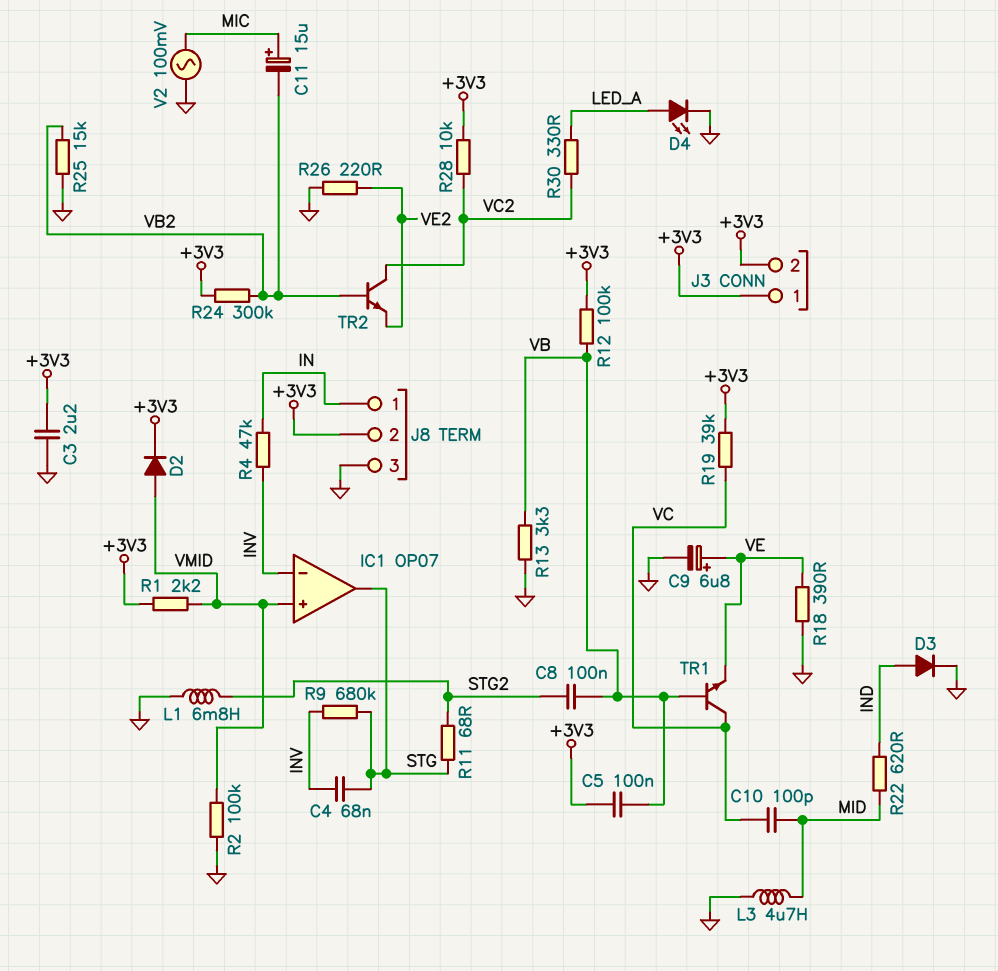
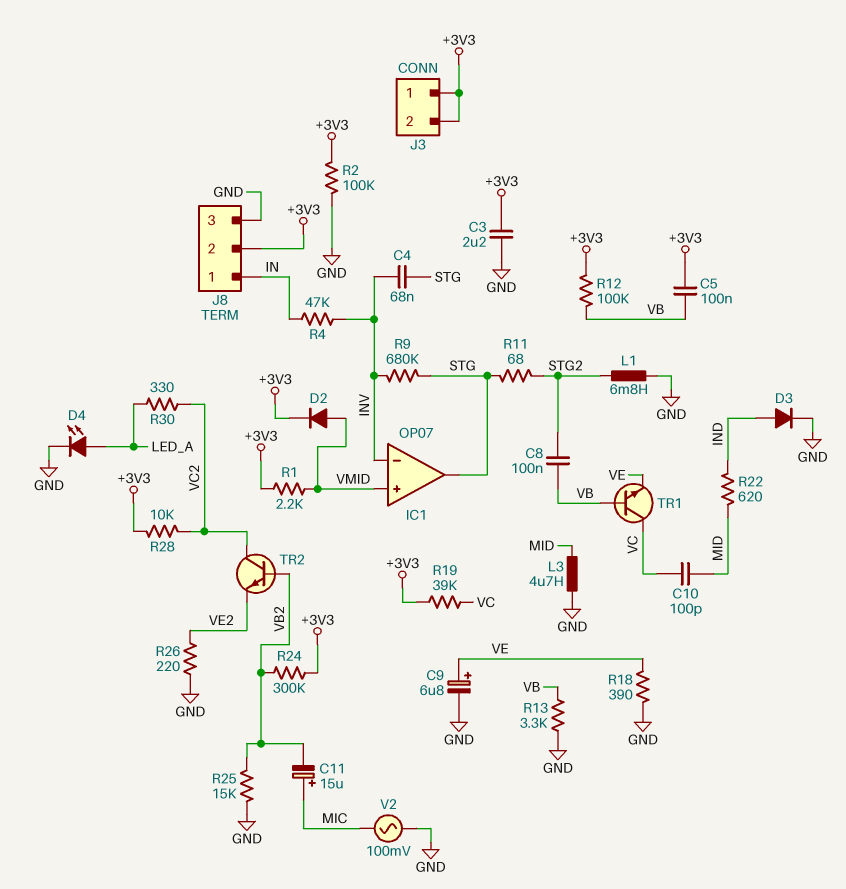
R2: 100k (GND, VMID) -> 100k (+3V3, GND)

